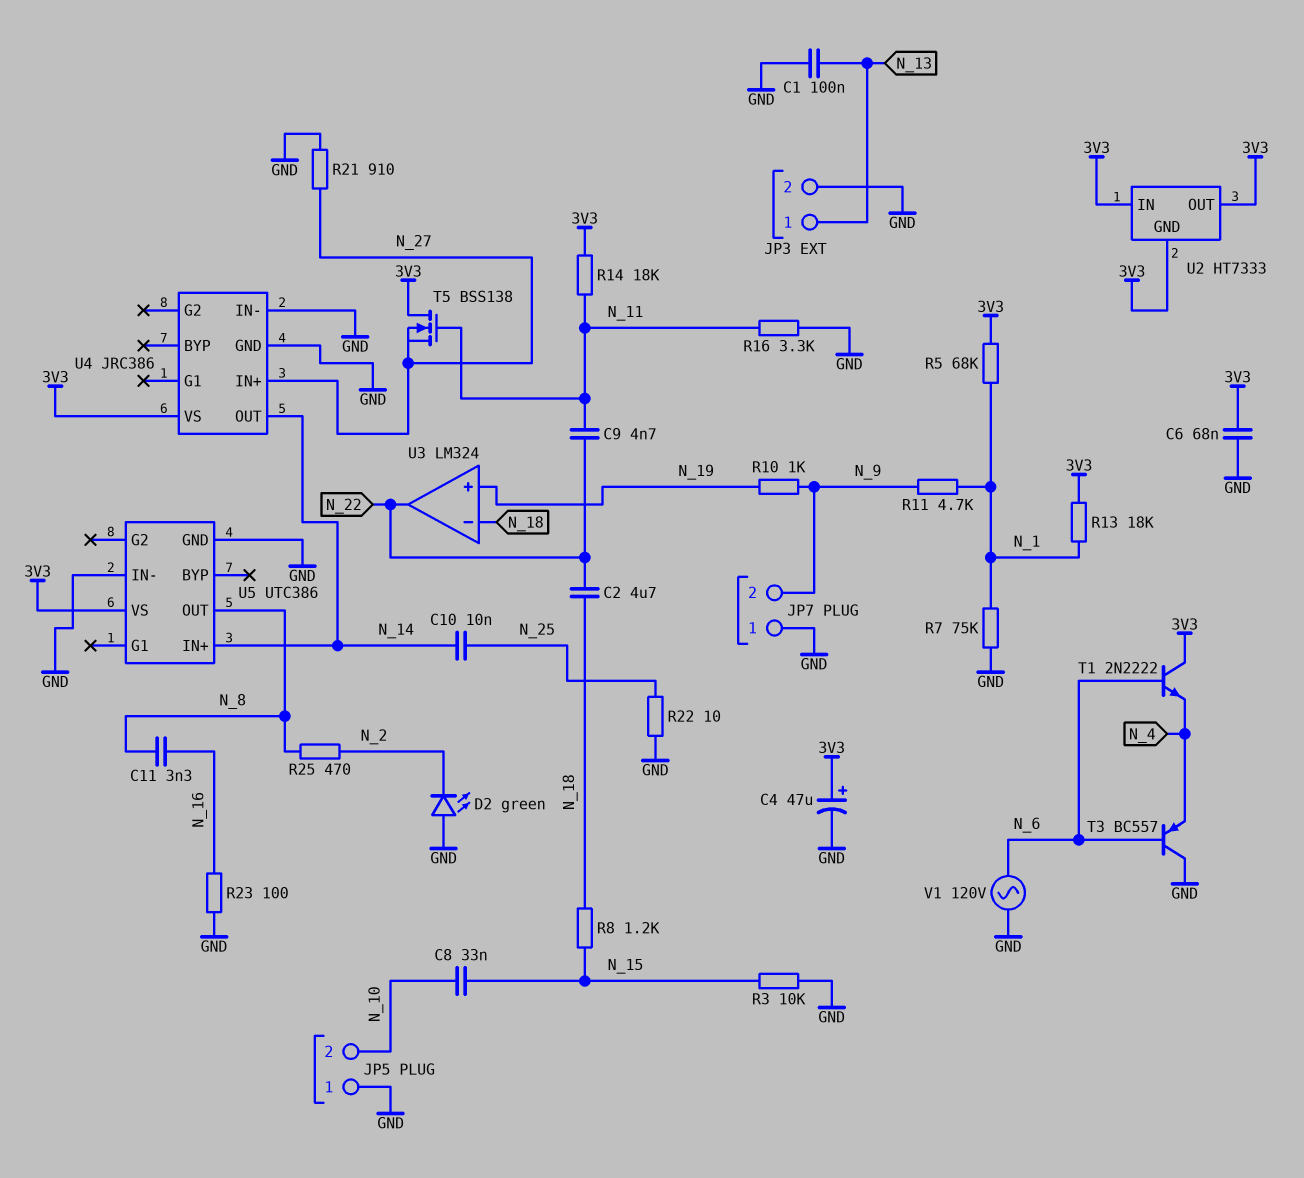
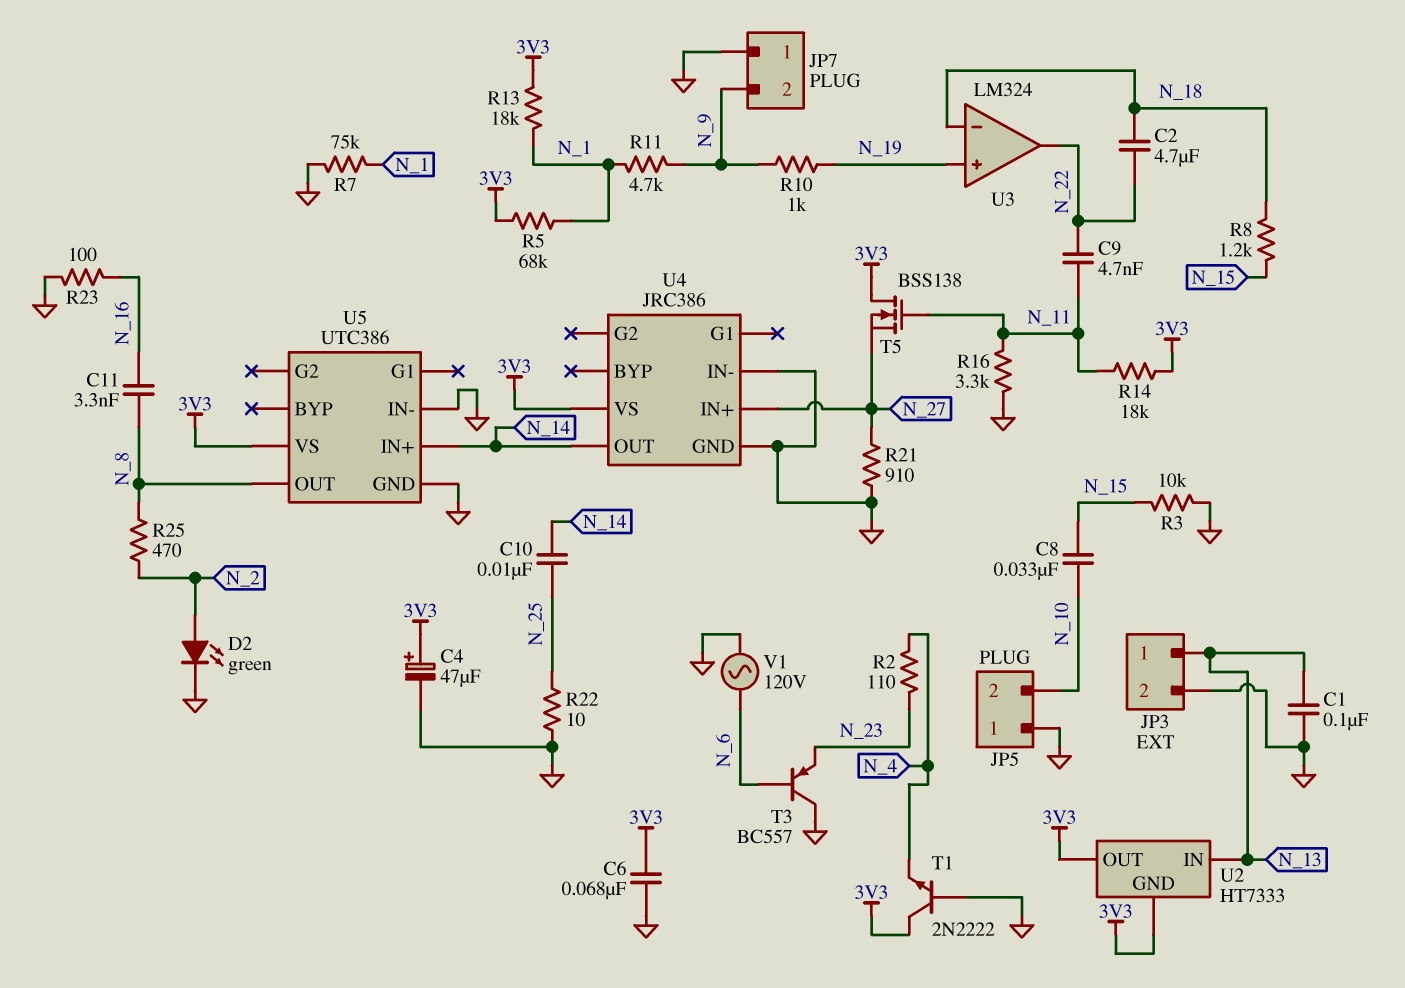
D2: LED green (A GND, K N_2) -> LED green (A N_2, K GND)
R2: none -> 110 (N_4, N_23)
T1: NPN 2N2222 (B N_6, C 3V3, E N_4) -> NPN 2N2222 (B GND, C 3V3, E N_4)
T3: PNP BC557 (B N_6, C GND, E N_4) -> PNP BC557 (B N_6, C GND, E N_23)
U2 pin IN: 3V3 -> N_13

